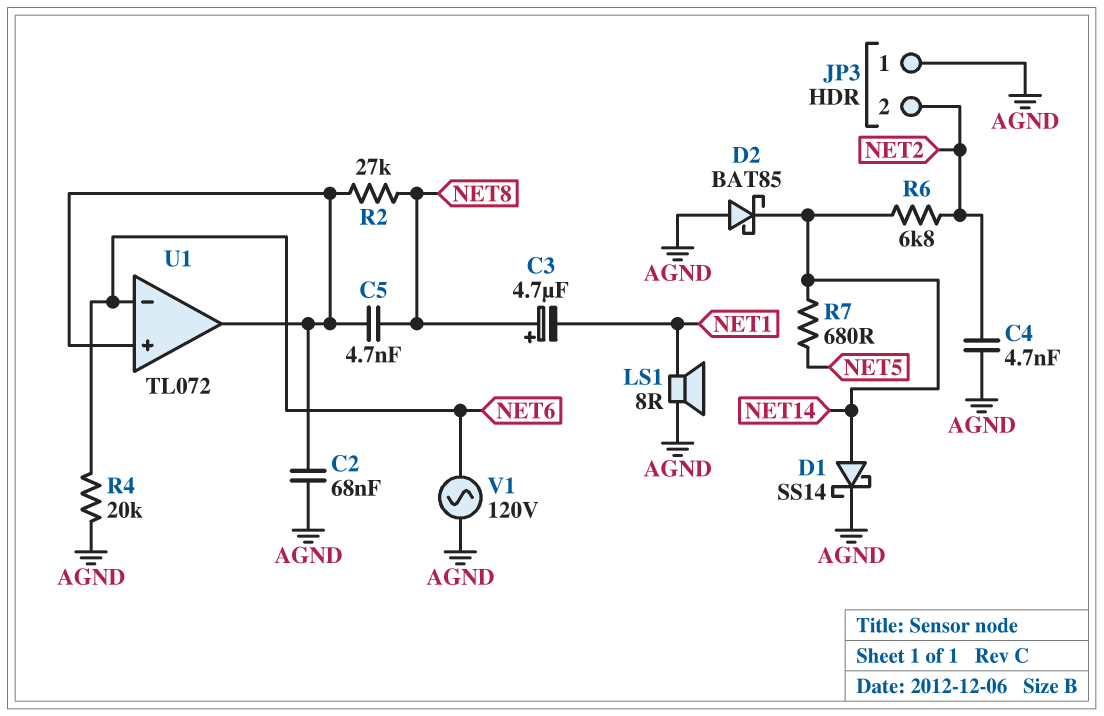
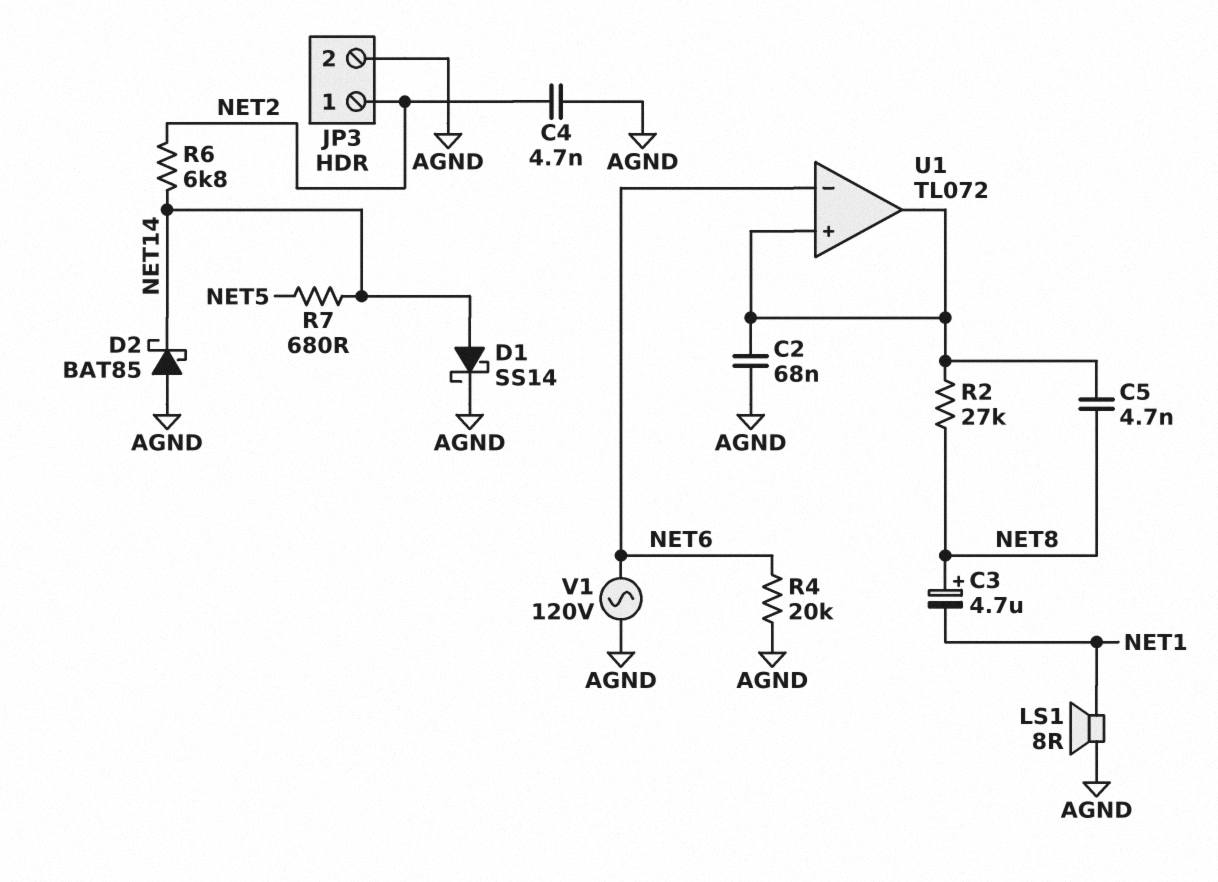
JP3 pin 1: AGND -> NET2
JP3 pin 2: NET2 -> AGND

